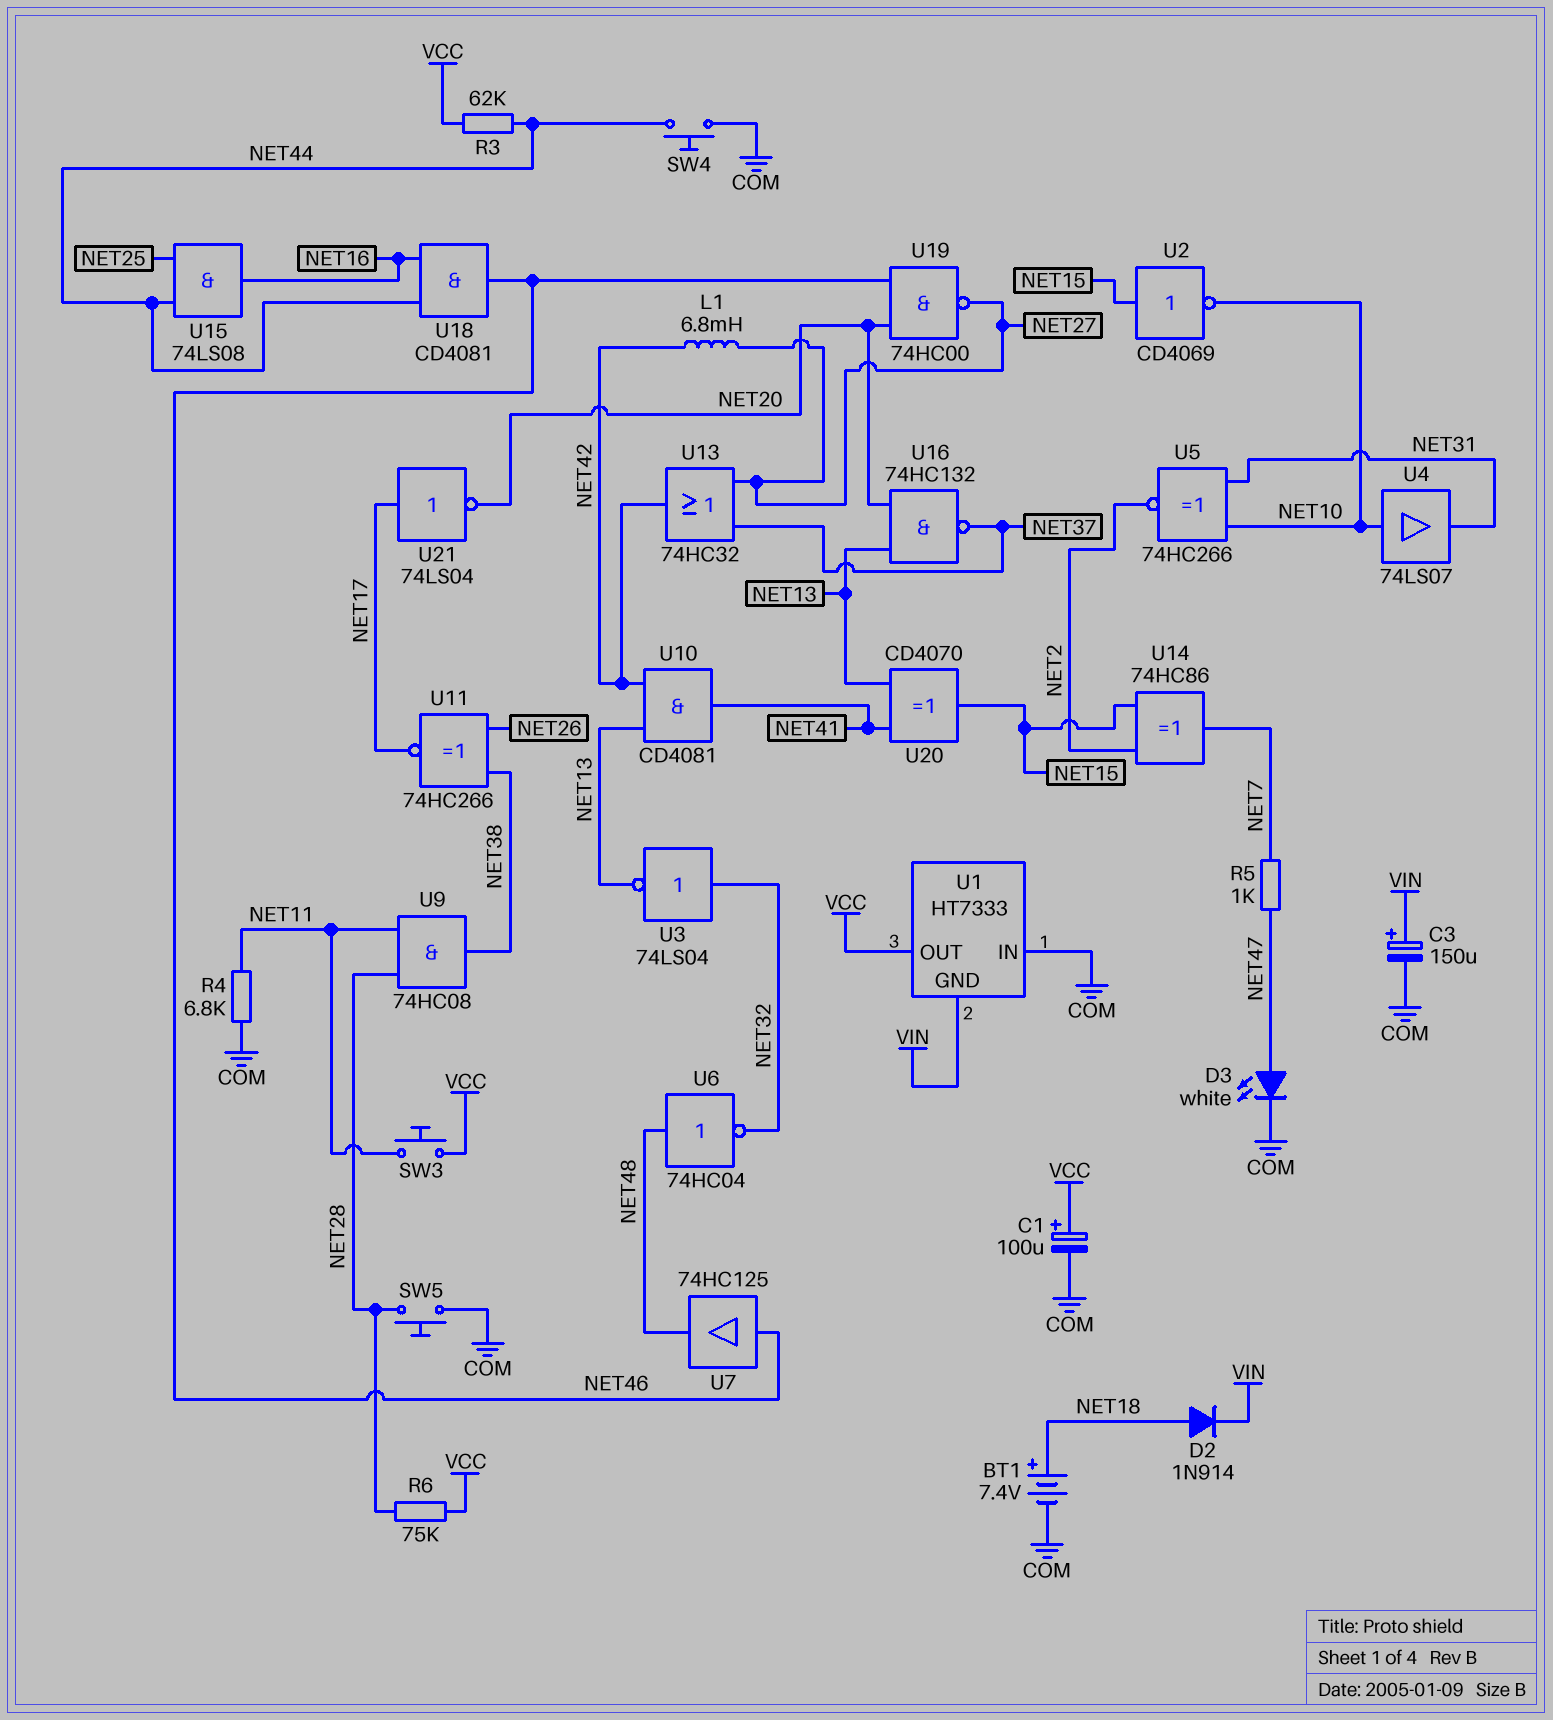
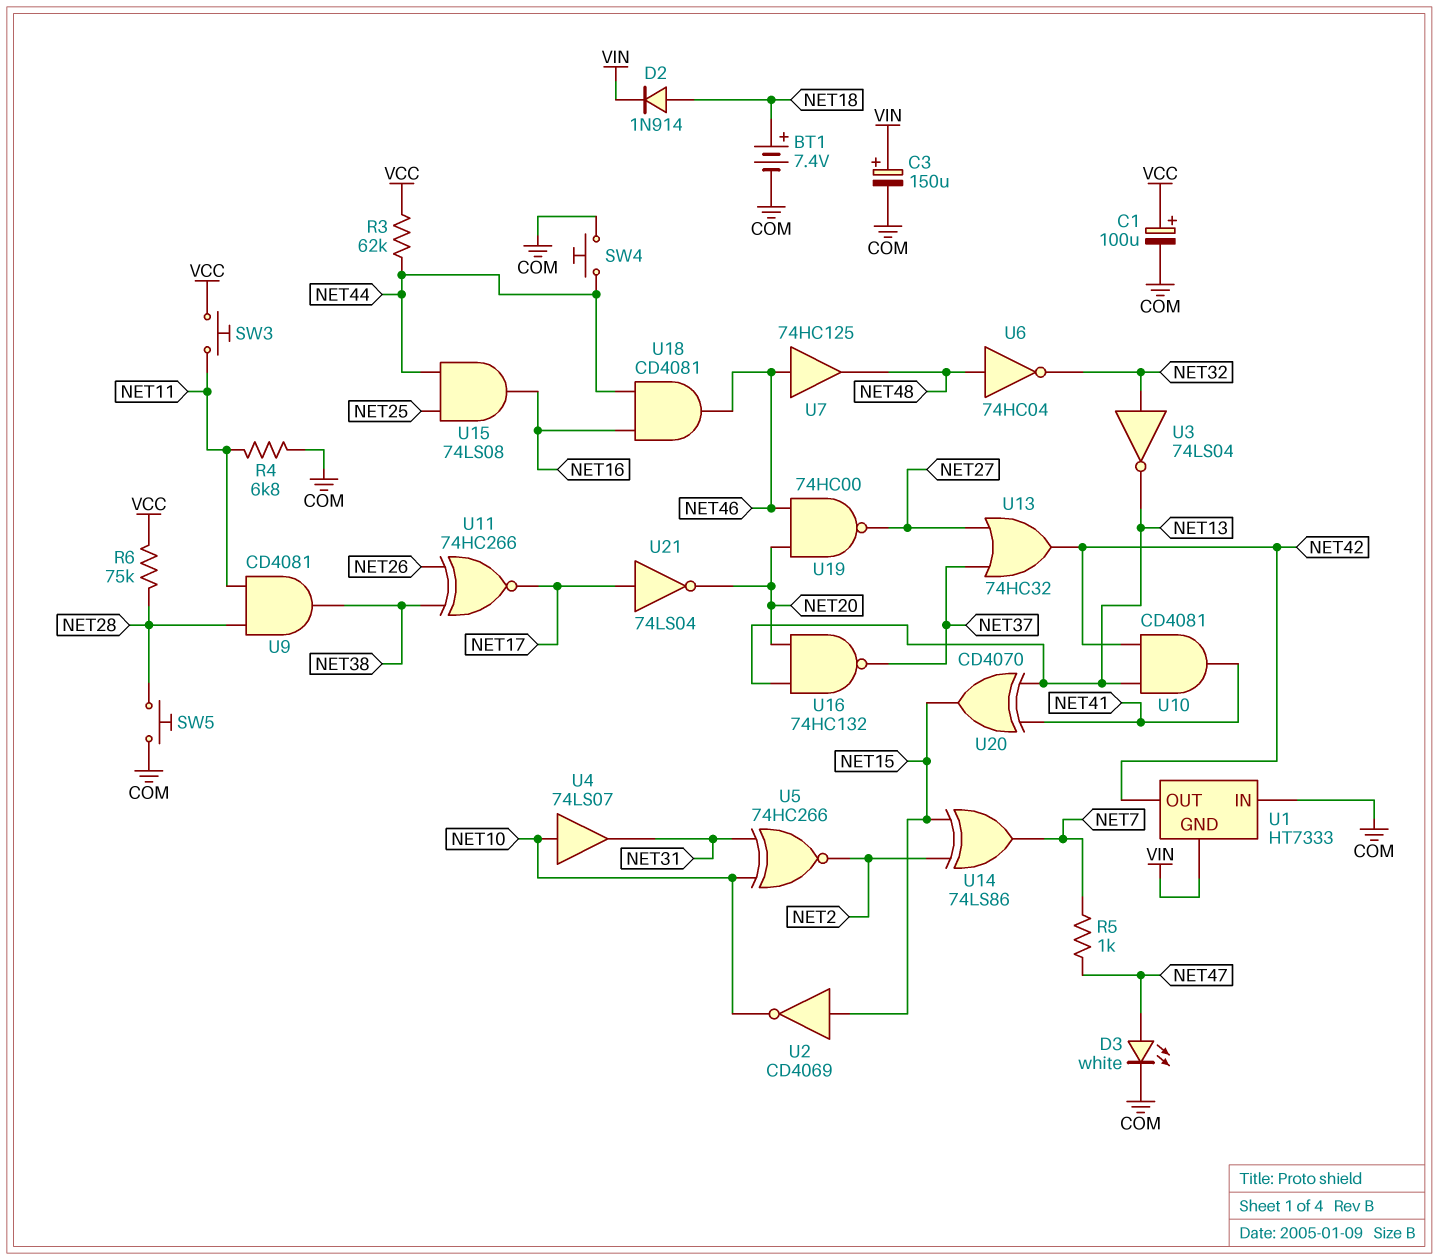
L1: 6.8mH (NET27, NET42) -> none
U1 pin OUT: VCC -> NET42
U9: AND 74HC08 (in NET11, in NET28, out NET38) -> AND CD4081 (in NET11, in NET28, out NET38)
U14: XOR 74HC86 (in NET2, in NET15, out NET7) -> XOR 74LS86 (in NET2, in NET15, out NET7)

